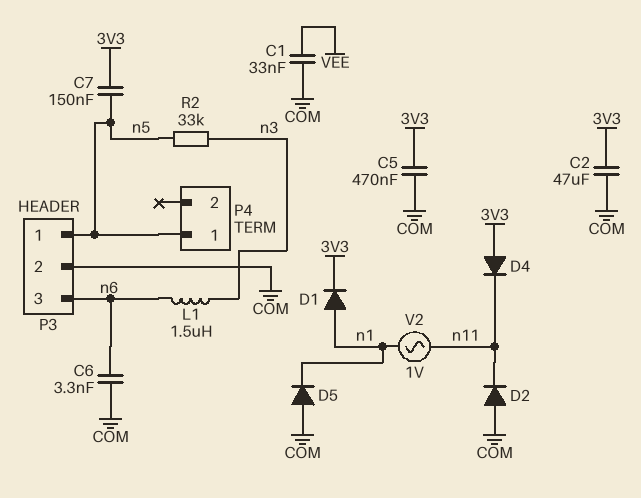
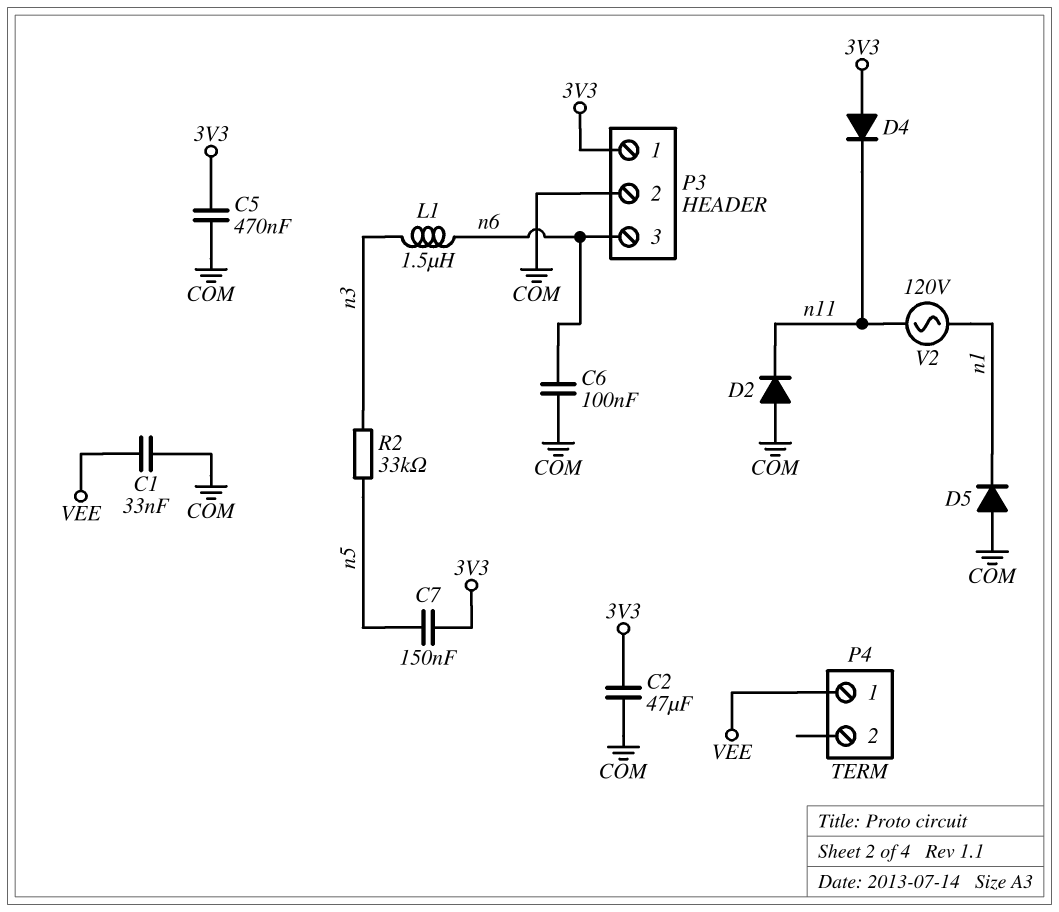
C6: 3.3nF (COM, n6) -> 100nF (COM, n6)
D1: diode (A n1, K 3V3) -> none
P3 pin 1: n5 -> 3V3
P4 pin 1: n5 -> VEE
V2: AC 1V (n1, n11) -> AC 120V (n1, n11)

